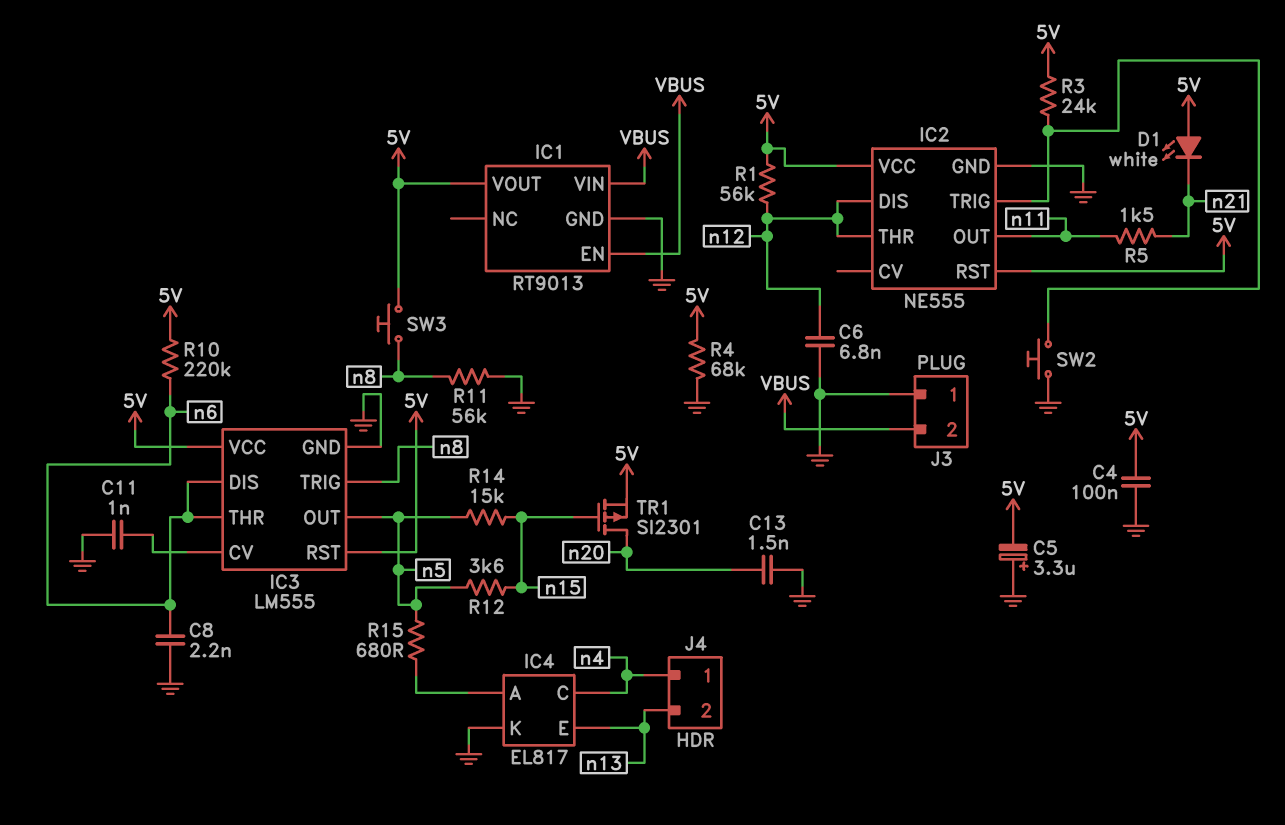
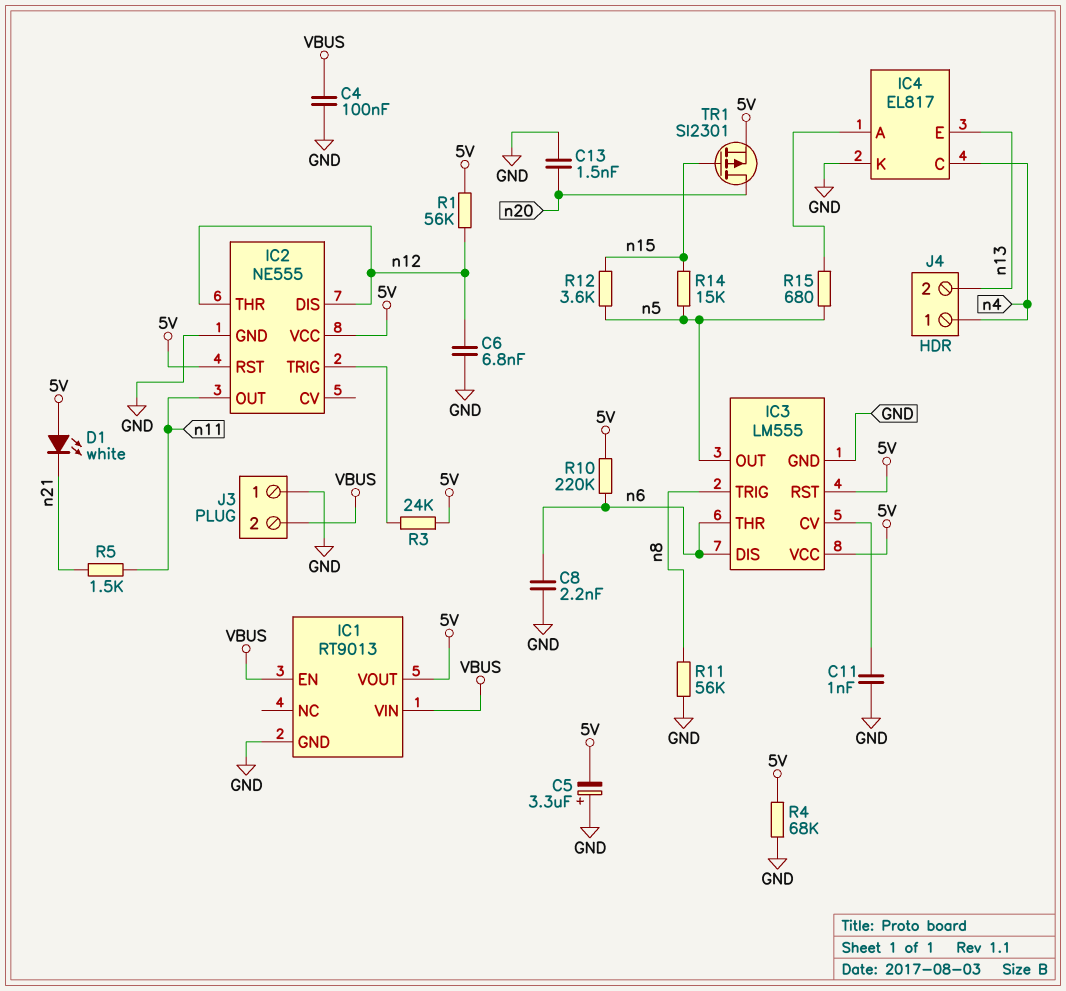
C4: 100nF (5V, GND) -> 100nF (GND, VBUS)
SW2: button (GND, IC2/TRIG) -> none
SW3: button (5V, n8) -> none

